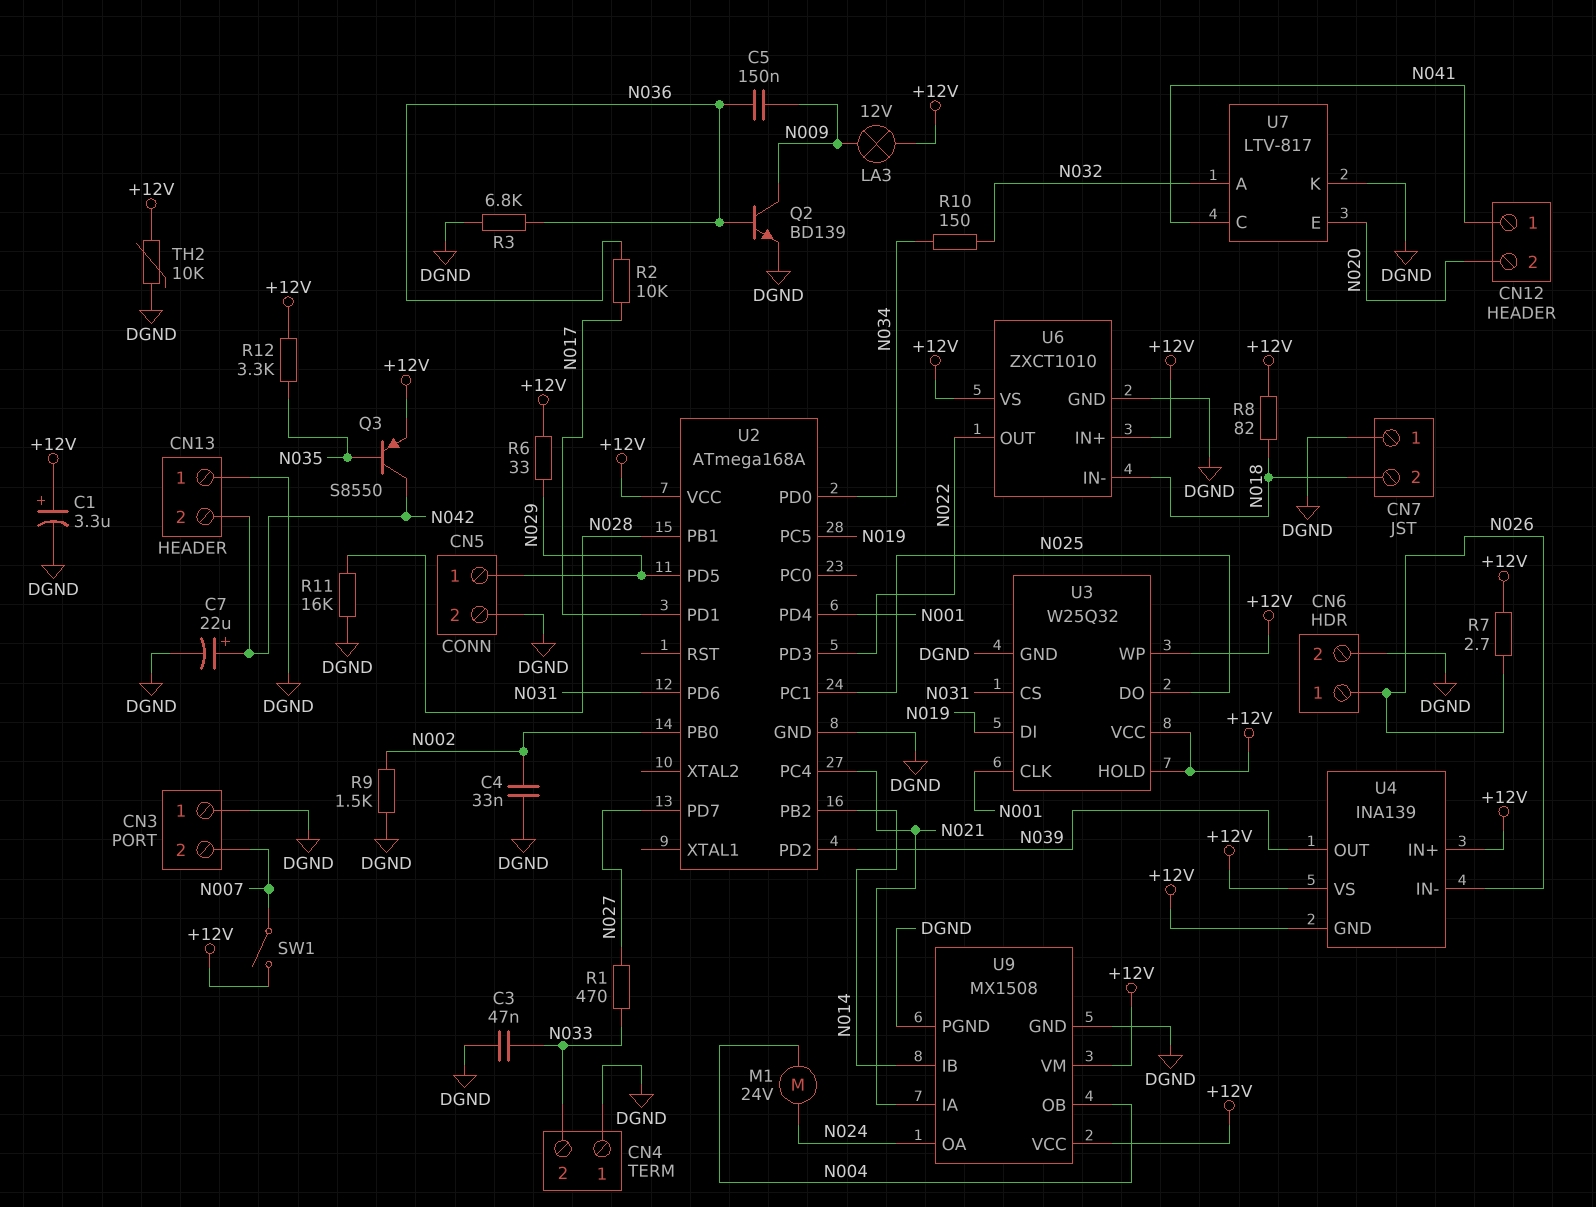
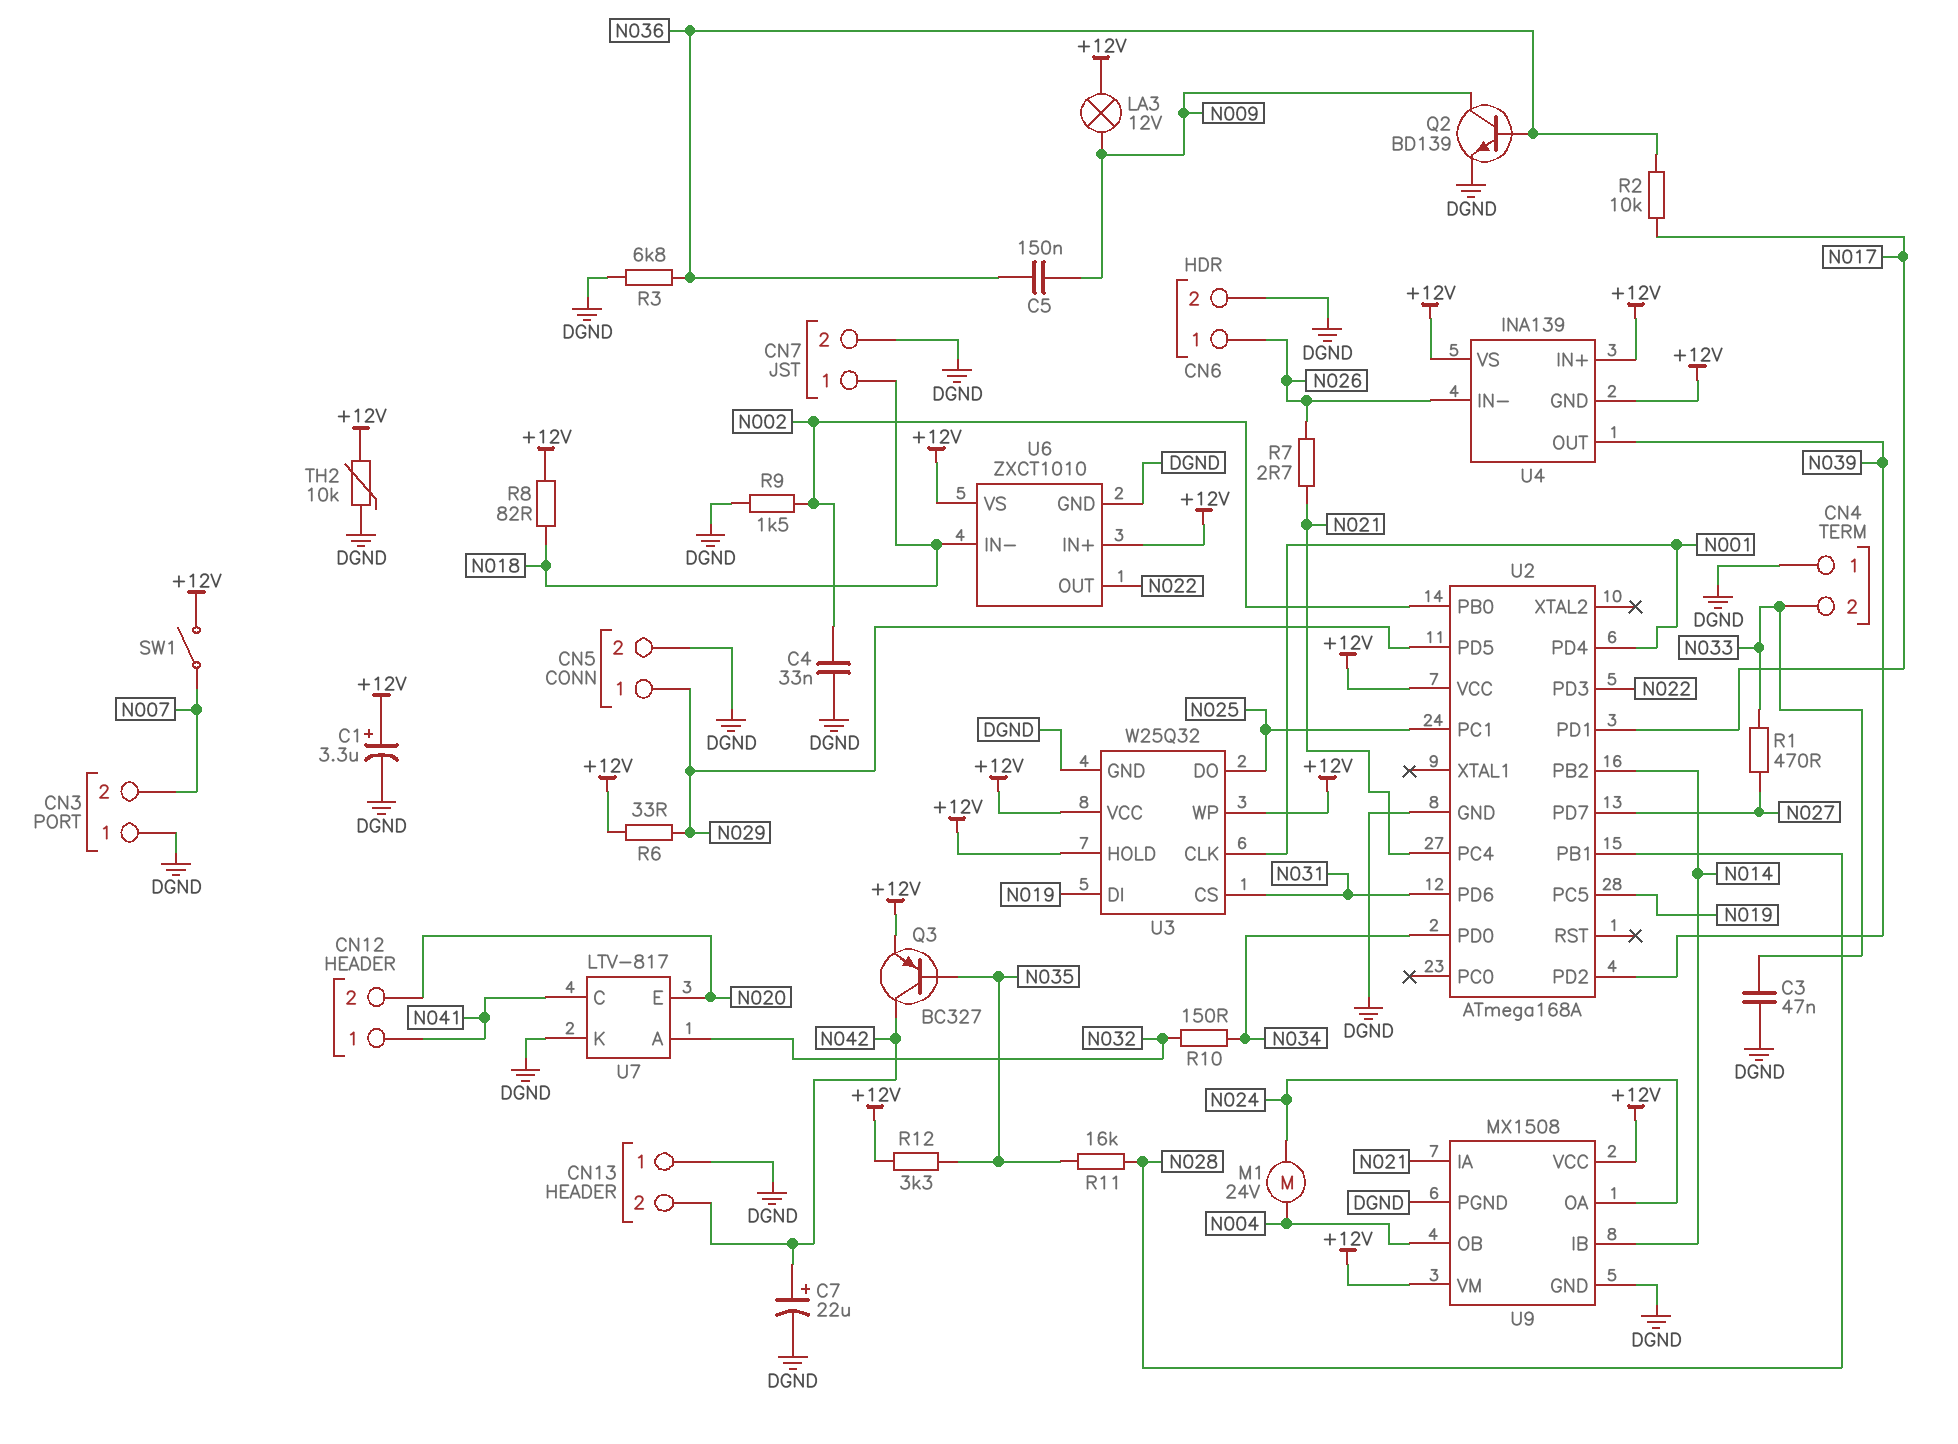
CN7 pin 1: DGND -> N018
CN7 pin 2: N018 -> DGND
Q3: PNP S8550 (B N035, C N042, E +12V) -> PNP BC327 (B N035, C N042, E +12V)
R7: 2.7 (+12V, N026) -> 2.7 (N021, N026)
R11: 16k (DGND, N028) -> 16k (N028, N035)

